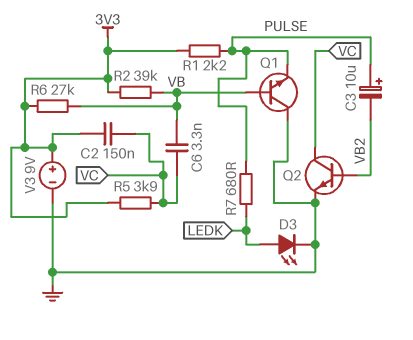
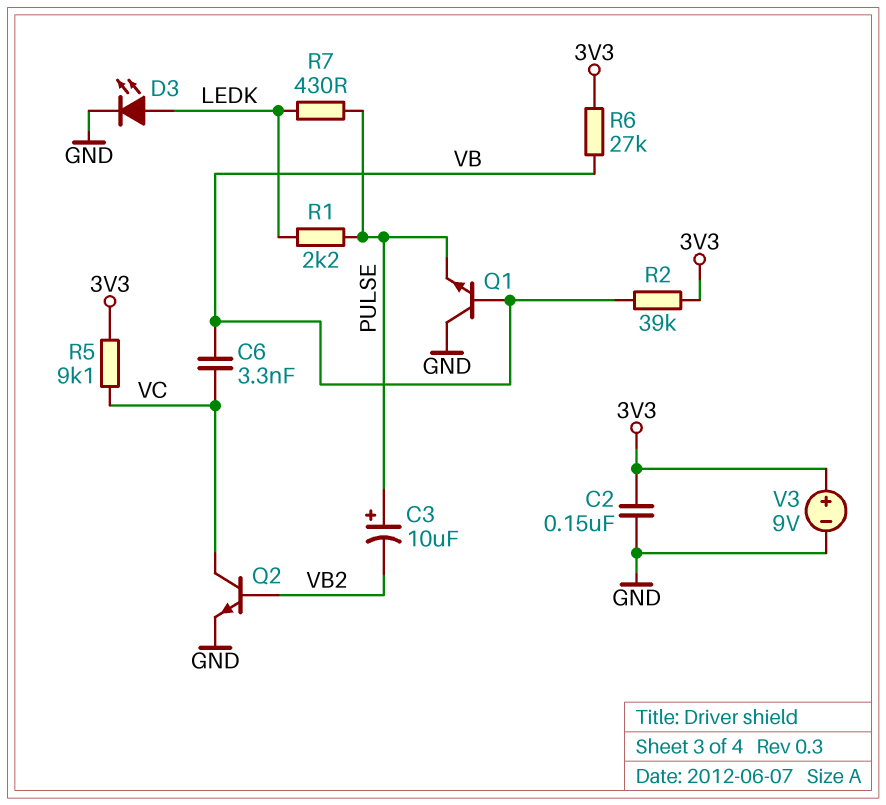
C2: 150nF (3V3, VC) -> 150nF (3V3, GND)
R1: 2.2k (3V3, PULSE) -> 2.2k (LEDK, PULSE)
R5: 3.9k (3V3, VC) -> 9.1k (3V3, VC)
R7: 680 (LEDK, PULSE) -> 430 (LEDK, PULSE)

